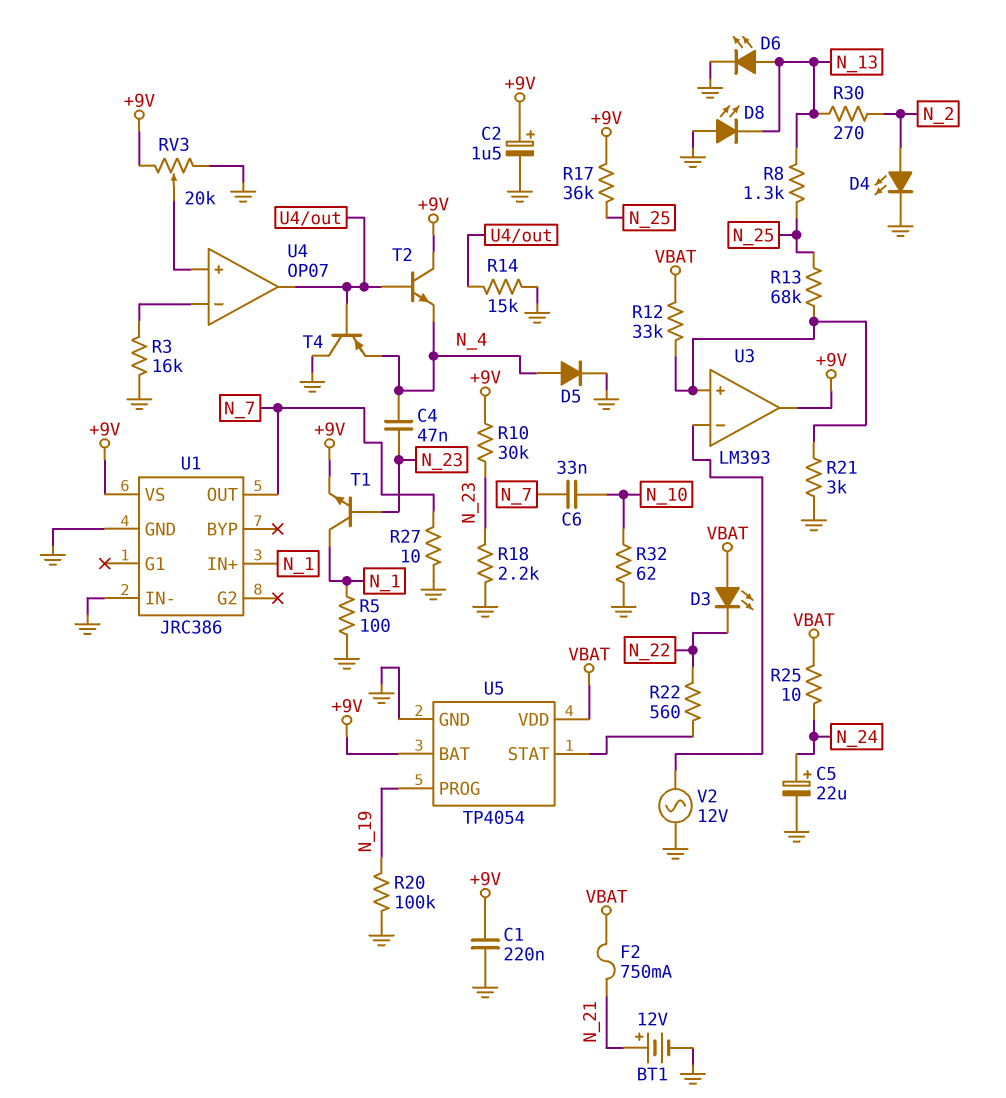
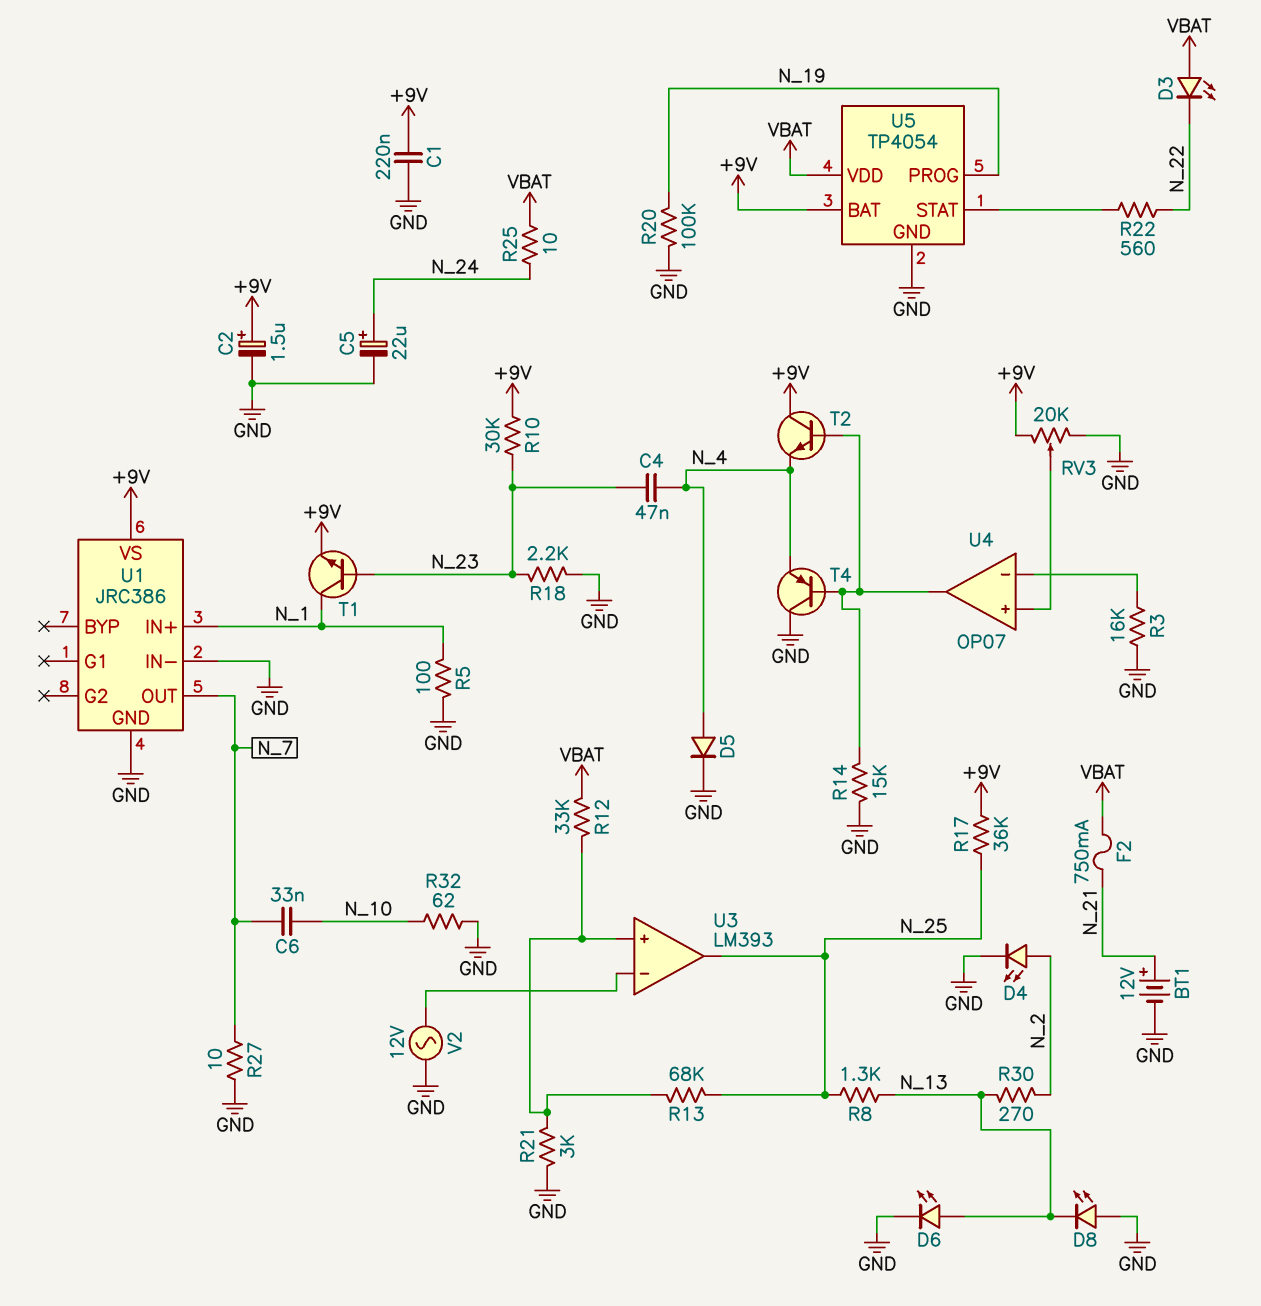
U3 pin out: +9V -> N_25

